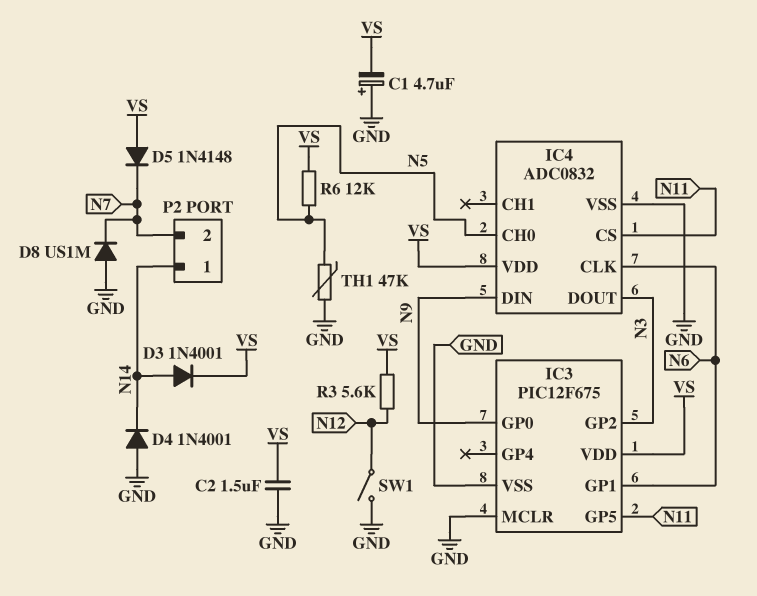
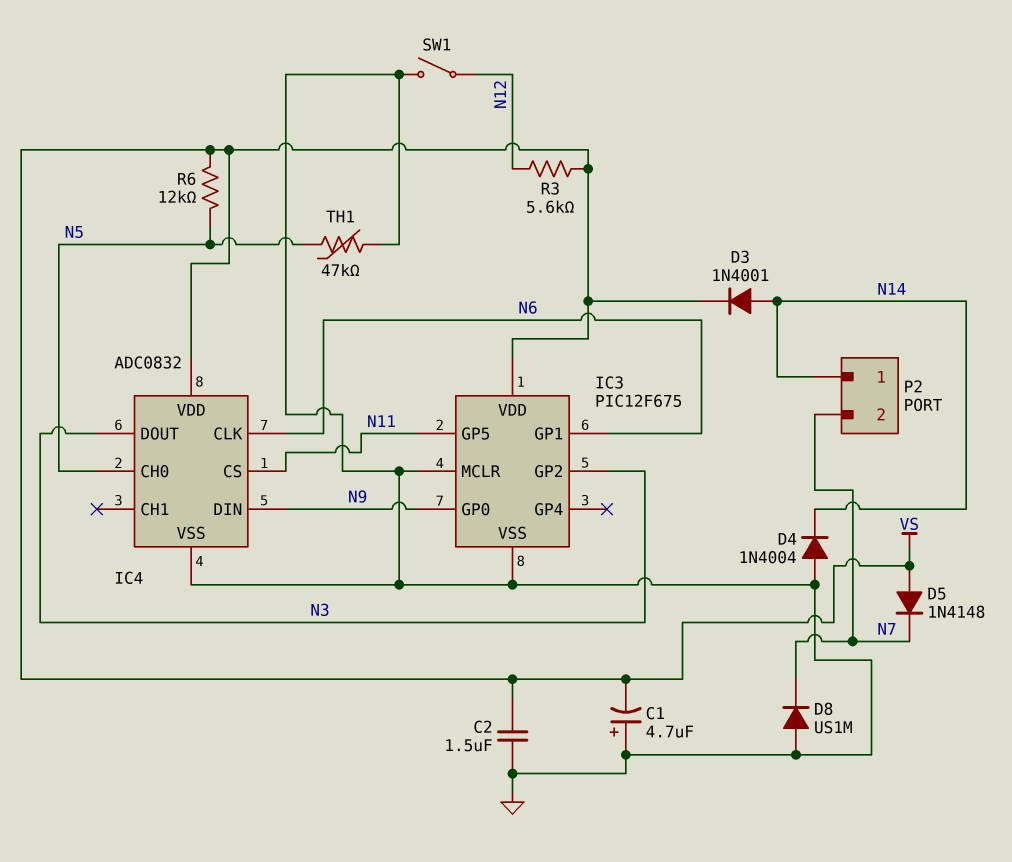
D4: diode 1N4001 (A GND, K N14) -> diode 1N4004 (A GND, K N14)

